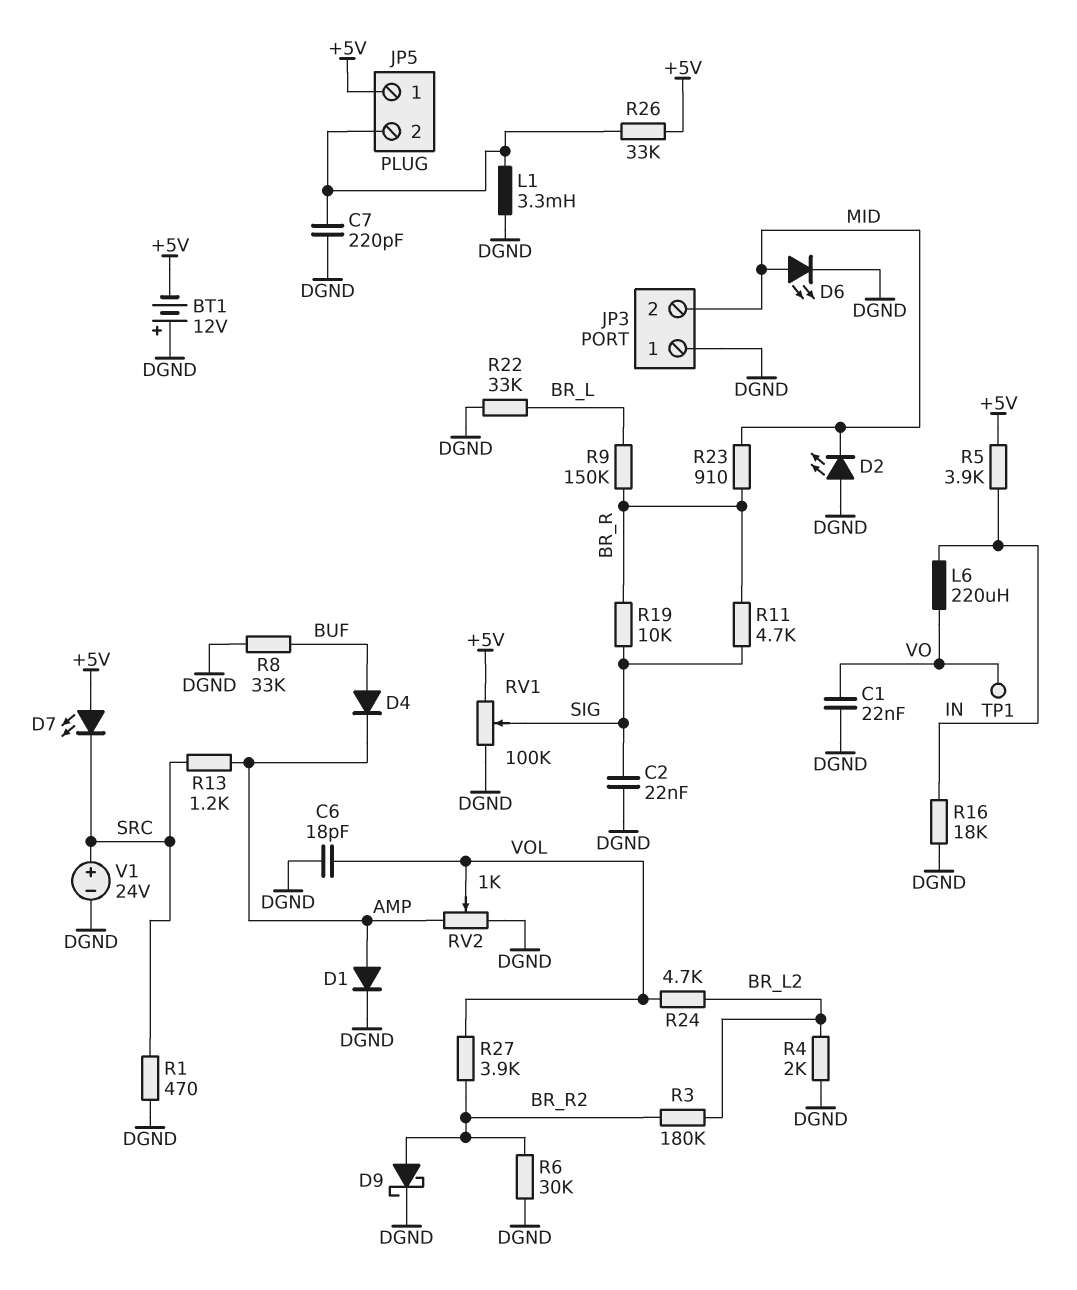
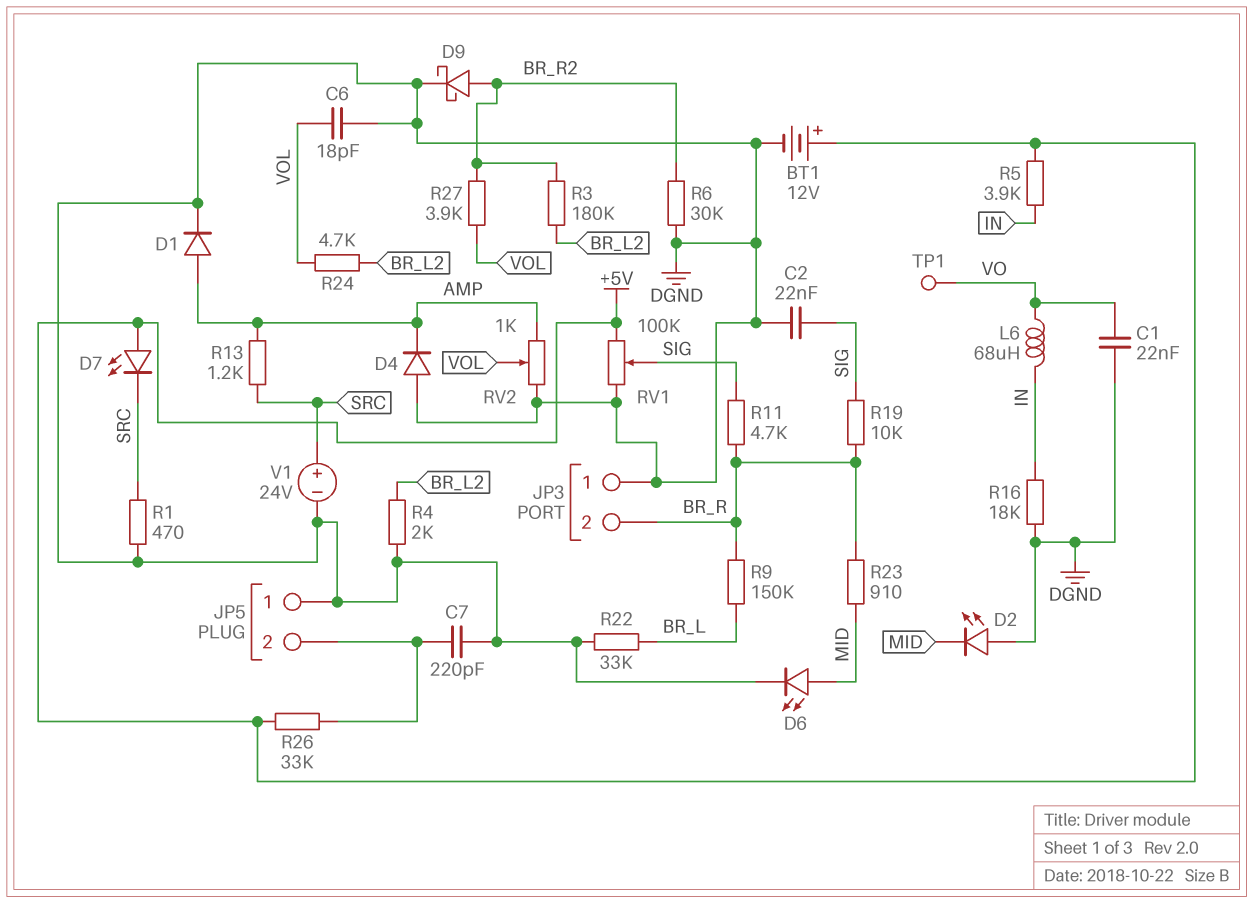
BT1: 12V (plus DGND, minus +5V) -> 12V (plus +5V, minus DGND)
D4: diode (A BUF, K AMP) -> diode (A DGND, K AMP)
JP3 pin 2: MID -> BR_R
JP5 pin 1: +5V -> DGND
L1: 3.3mH (DGND, JP5/2) -> none
L6: 220uH (IN, VO) -> 68uH (IN, VO)
R8: 33k (BUF, DGND) -> none

